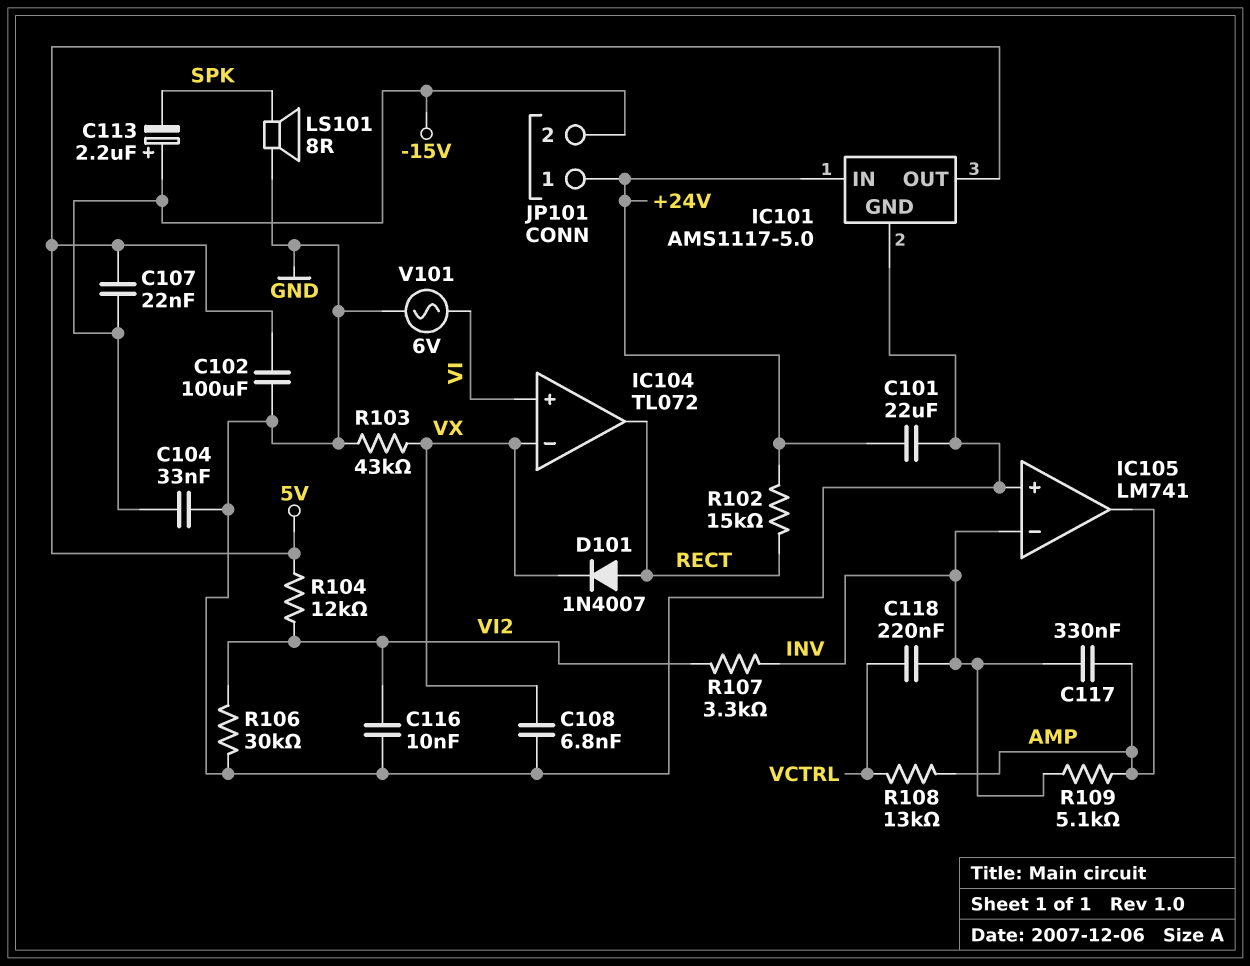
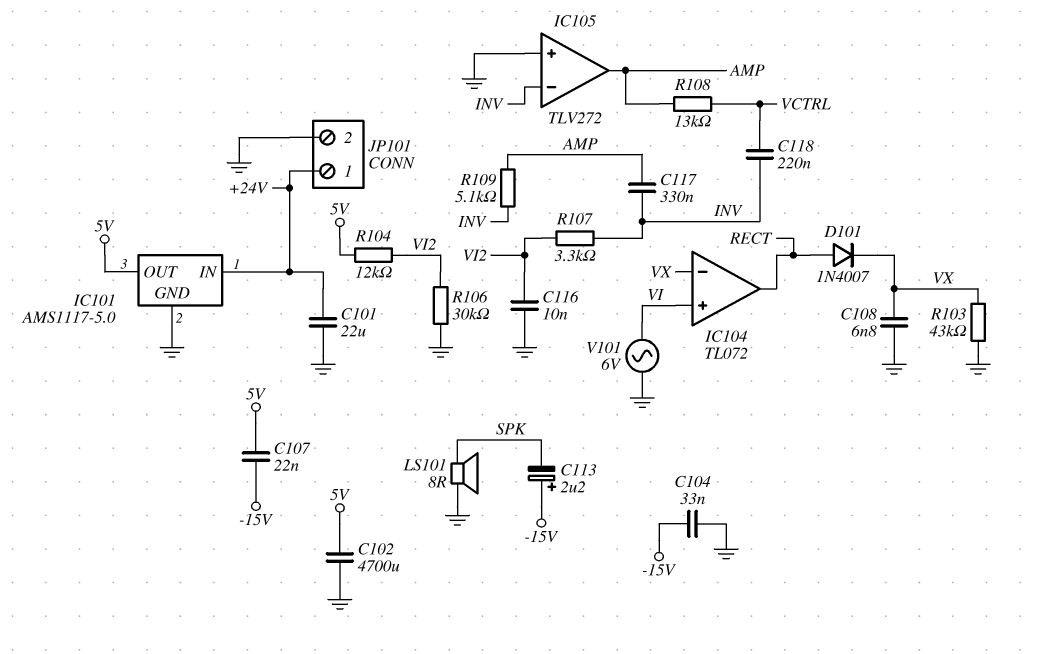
C102: 100uF (5V, GND) -> 4700uF (5V, GND)
IC105: LM741 -> TLV272
JP101 pin 2: -15V -> GND
R102: 15k (+24V, RECT) -> none

